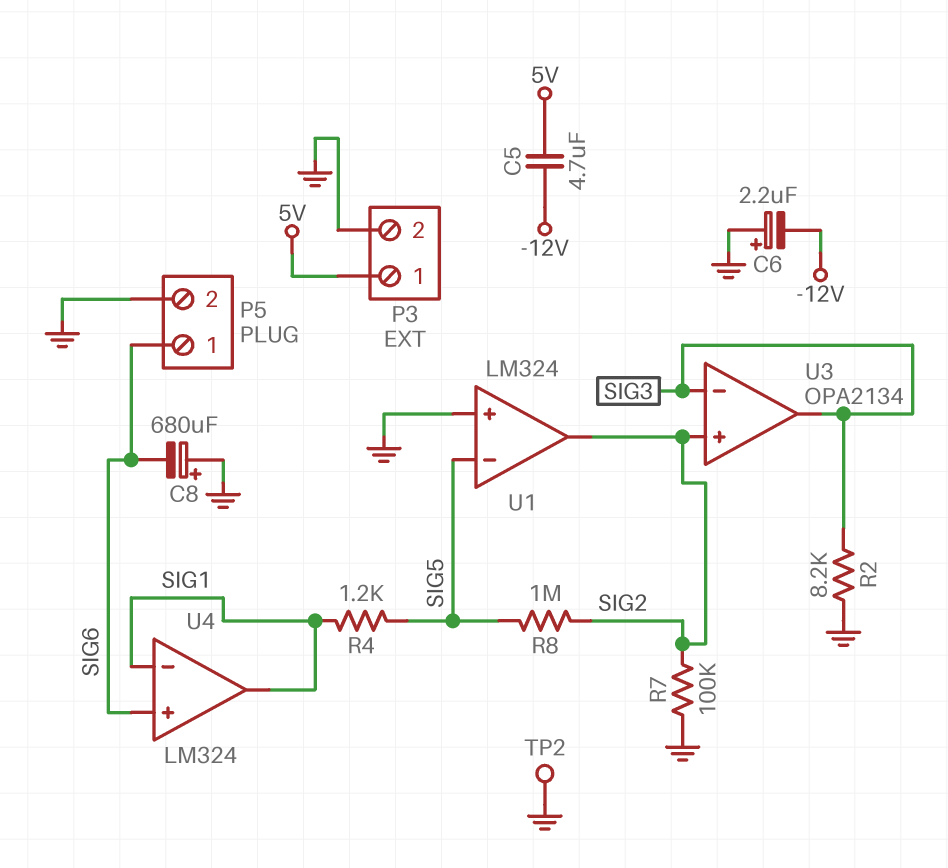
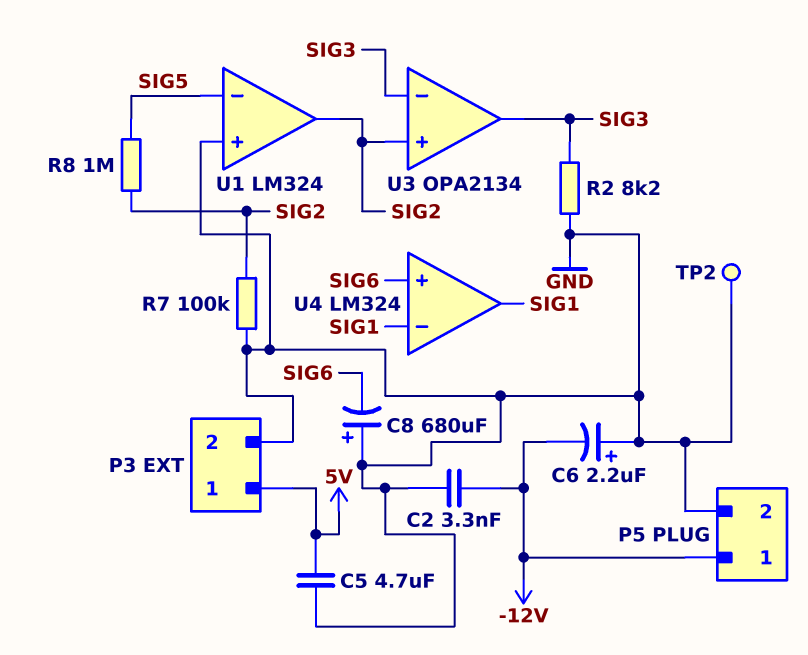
C2: none -> 3.3nF (-12V, GND)
C5: 4.7uF (-12V, 5V) -> 4.7uF (5V, GND)
P5 pin 1: SIG6 -> -12V
R4: 1.2k (SIG1, SIG5) -> none

